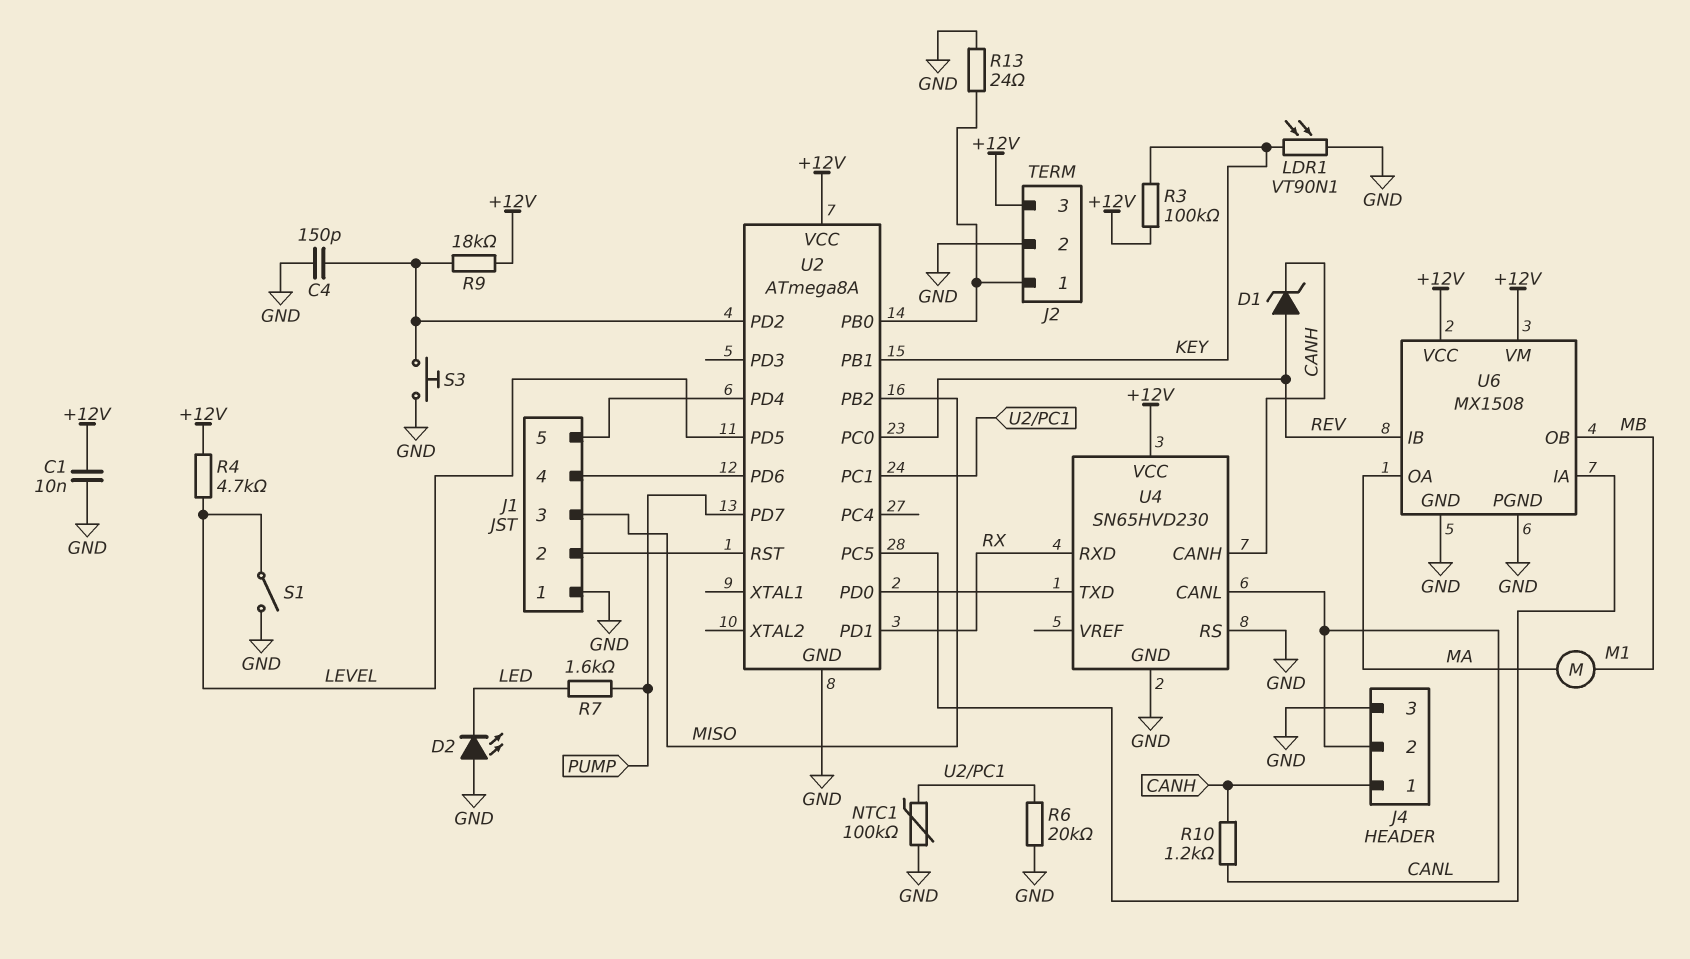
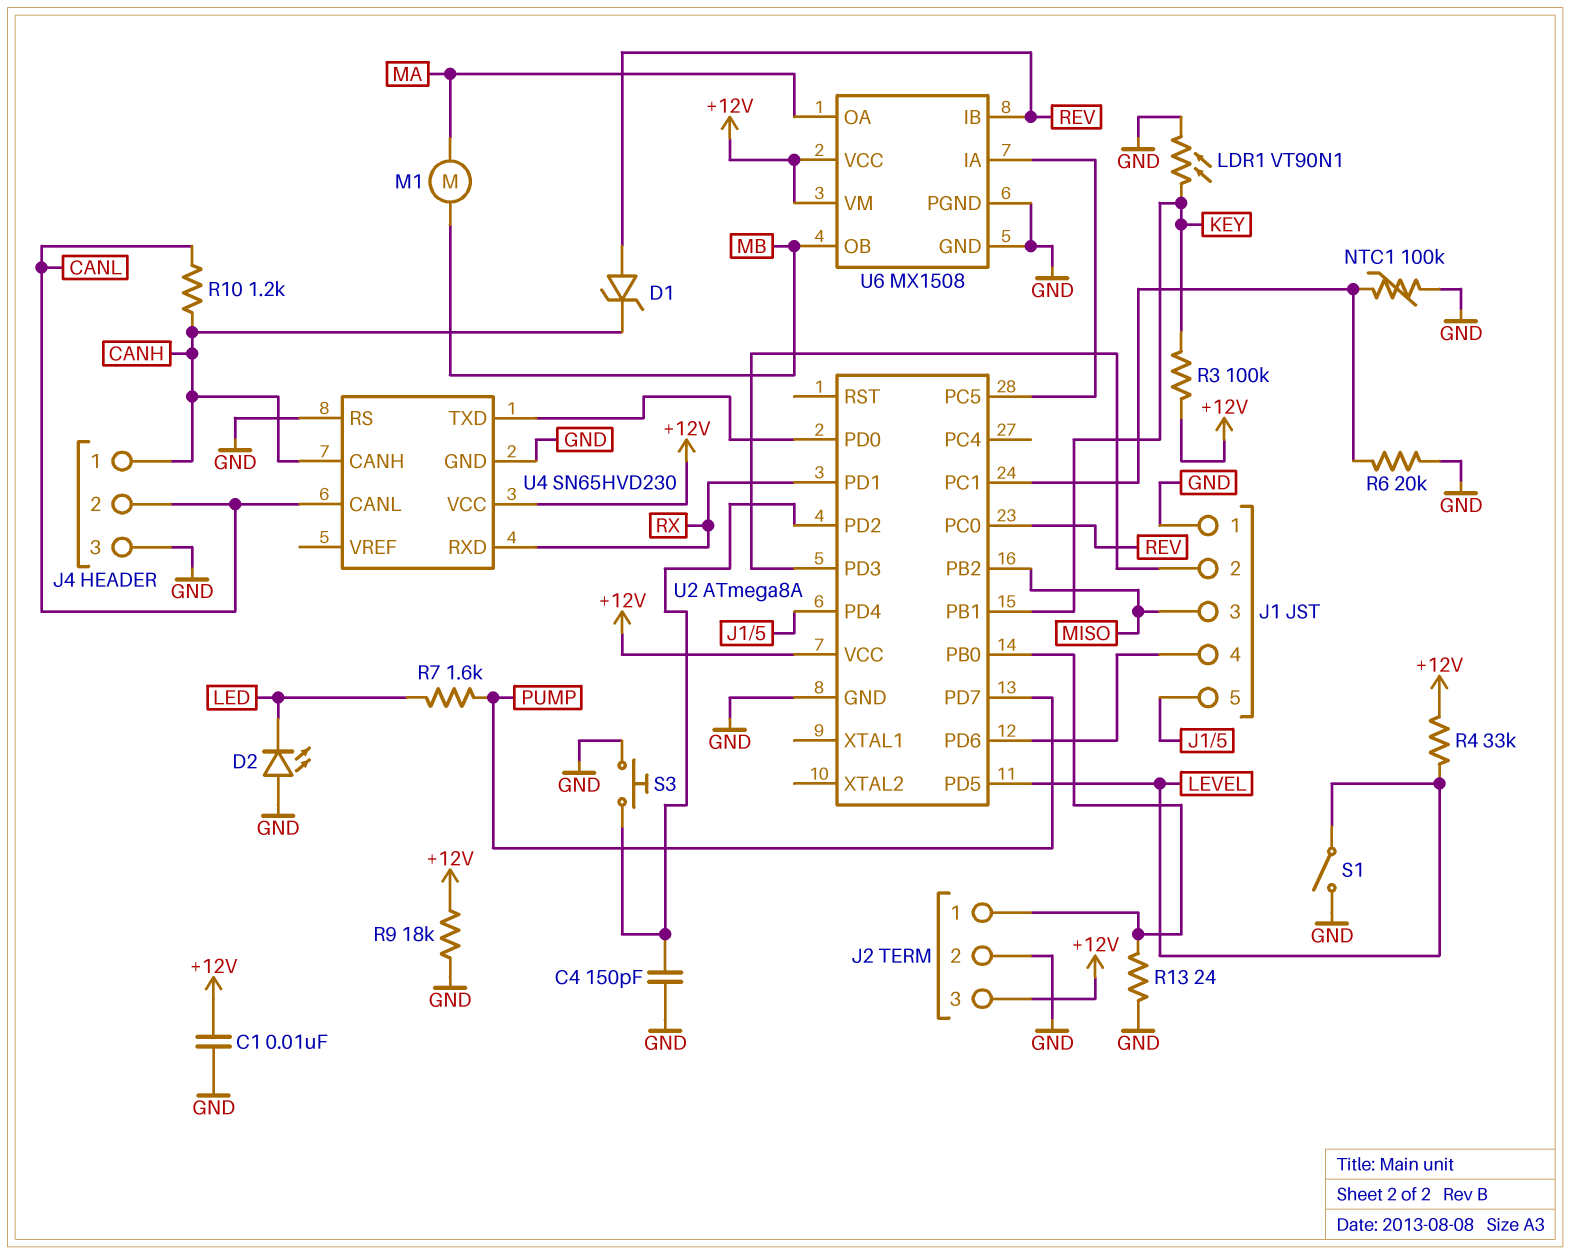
R4: 4.7k (+12V, LEVEL) -> 33k (+12V, LEVEL)
R9: 18k (+12V, U2/PD2) -> 18k (+12V, GND)
U2 pin PD3: none -> J1/2
U2 pin RST: J1/2 -> none

